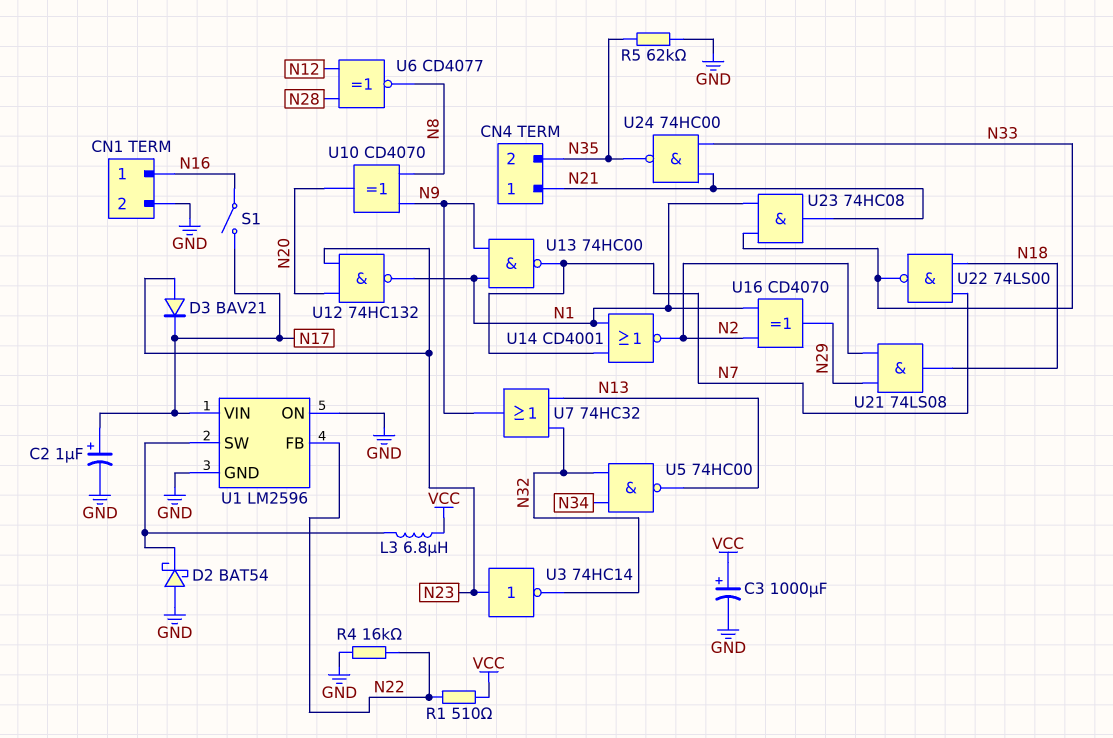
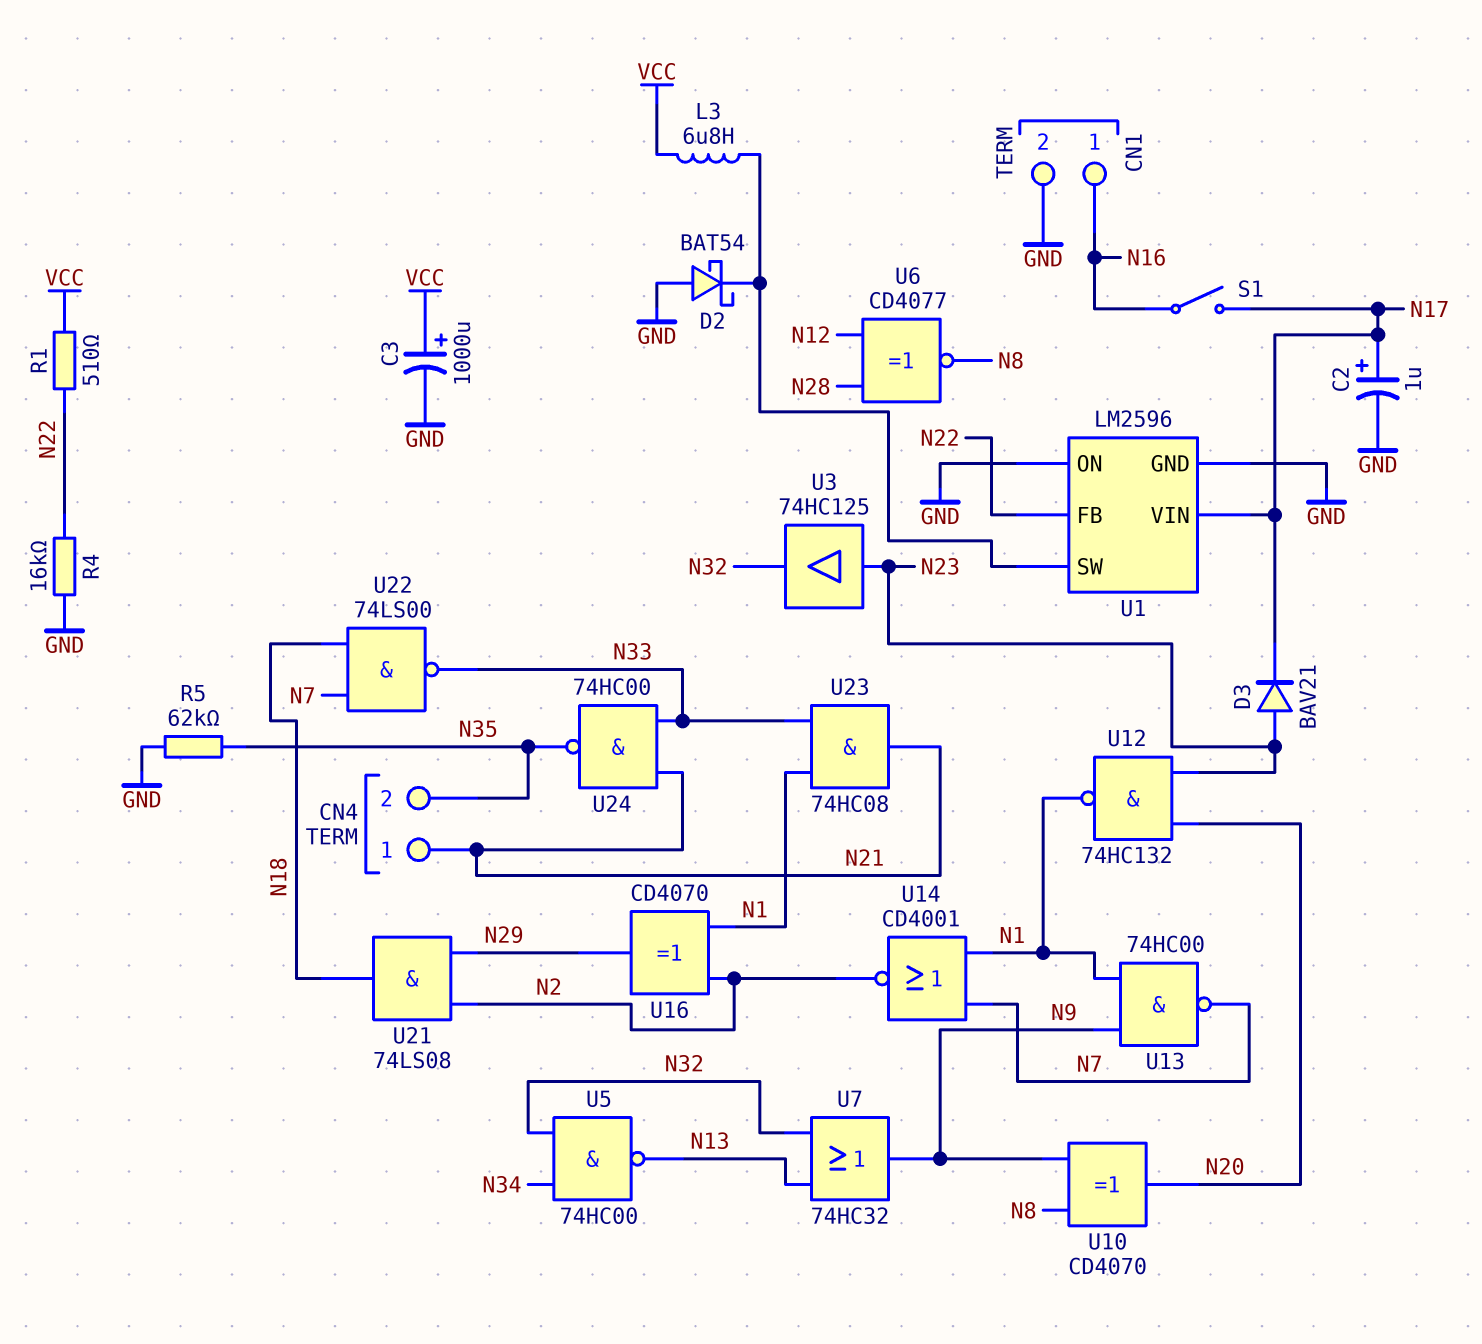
U3: NOT 74HC14 (in N23, out N32) -> buffer 74HC125 (in N23, out N32)

